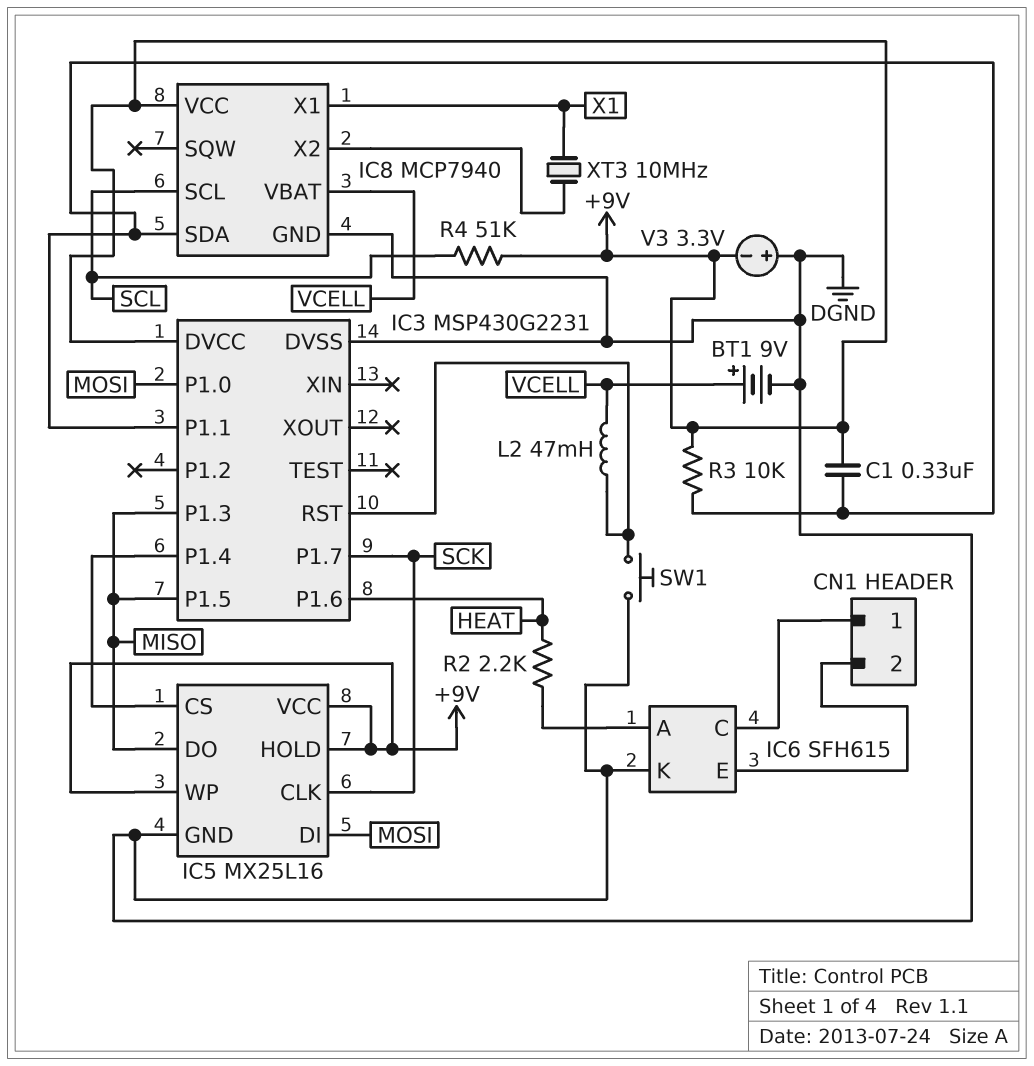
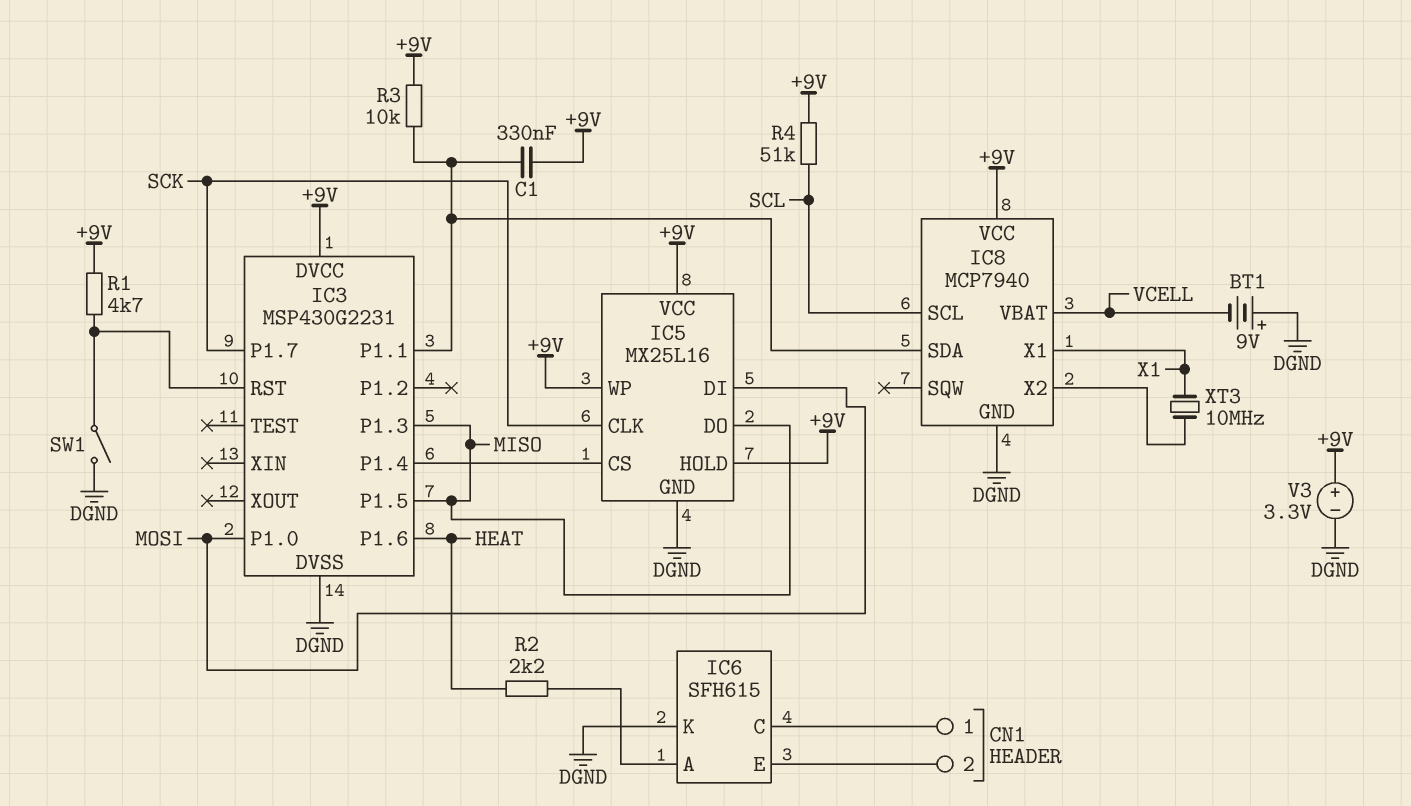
BT1: 9V (plus VCELL, minus DGND) -> 9V (plus DGND, minus VCELL)
L2: 47mH (IC3/RST, VCELL) -> none
R1: none -> 4.7k (+9V, IC3/RST)
SW1: button (DGND, IC3/RST) -> switch (DGND, IC3/RST)
V3: 3.3V (plus DGND, minus +9V) -> 3.3V (plus +9V, minus DGND)

